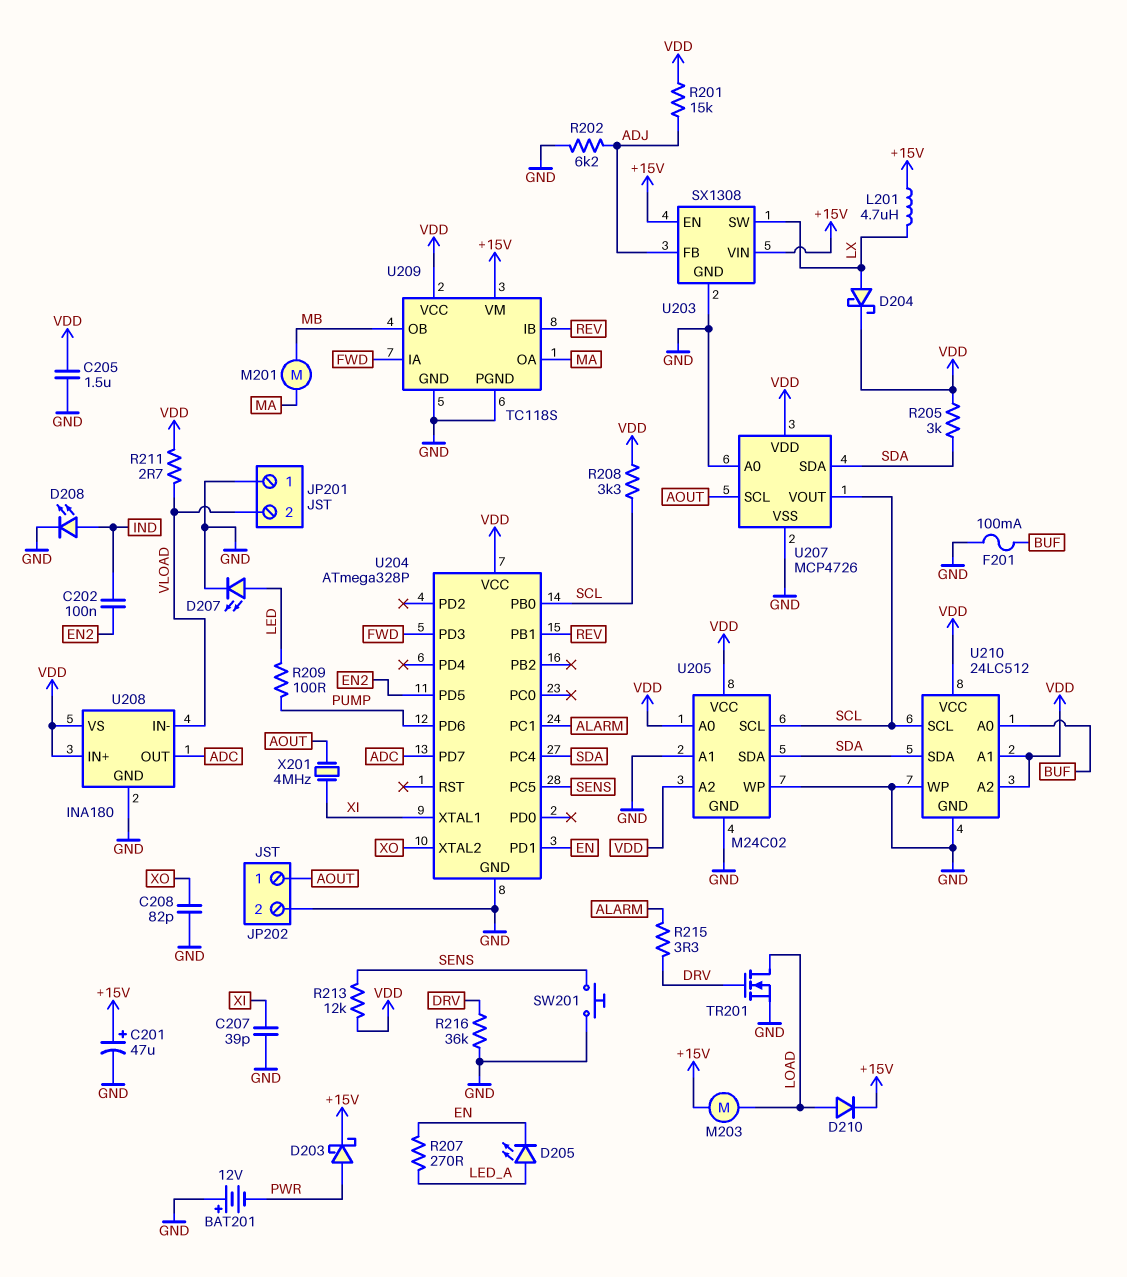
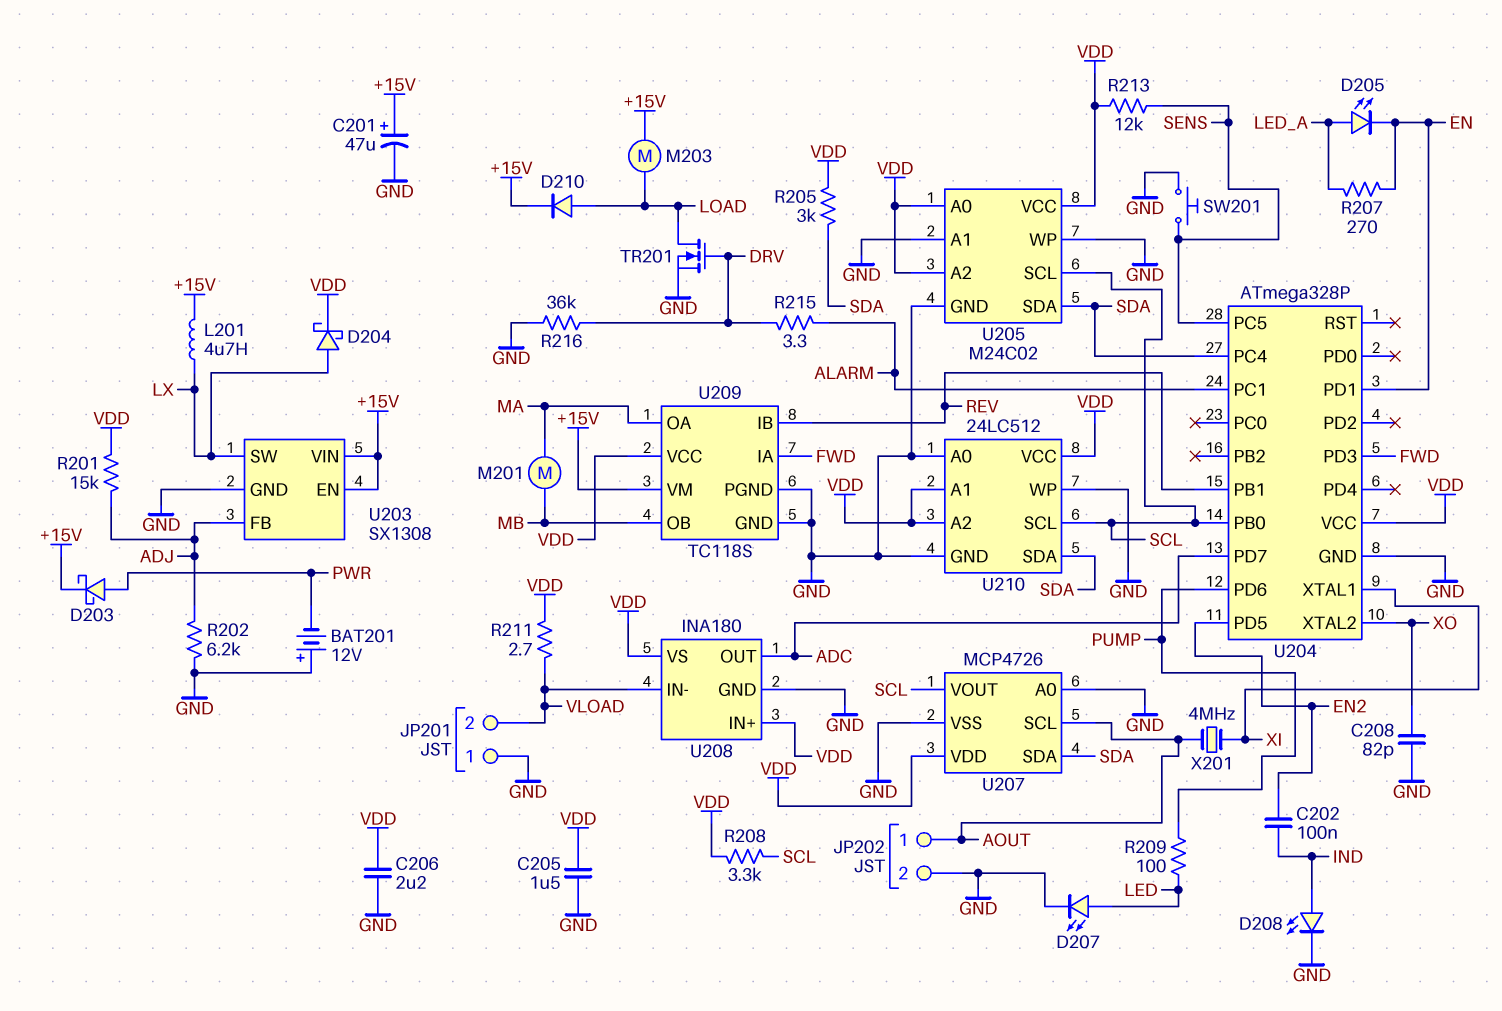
C206: none -> 2.2uF (GND, VDD)
C207: 39pF (GND, XI) -> none
F201: 100mA (BUF, GND) -> none
U210 pin A0: BUF -> GND

